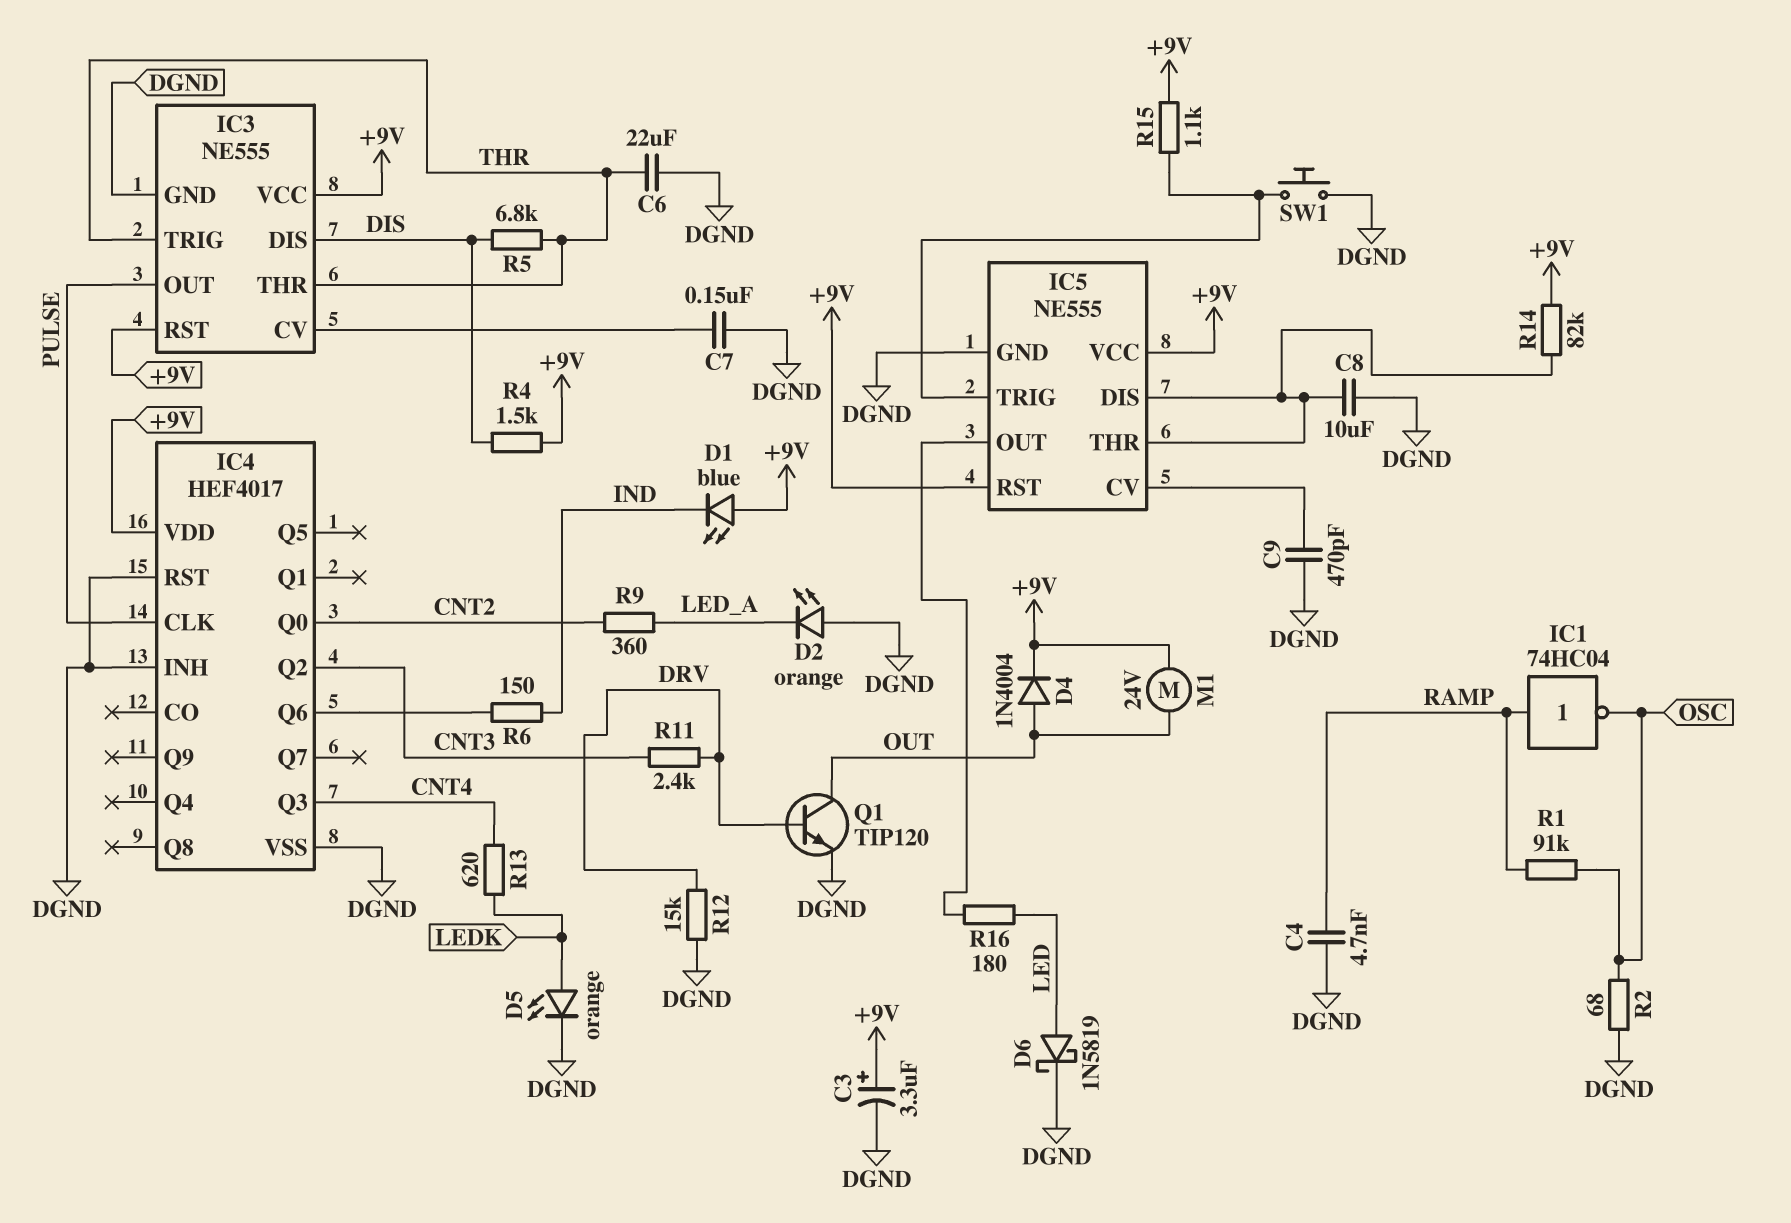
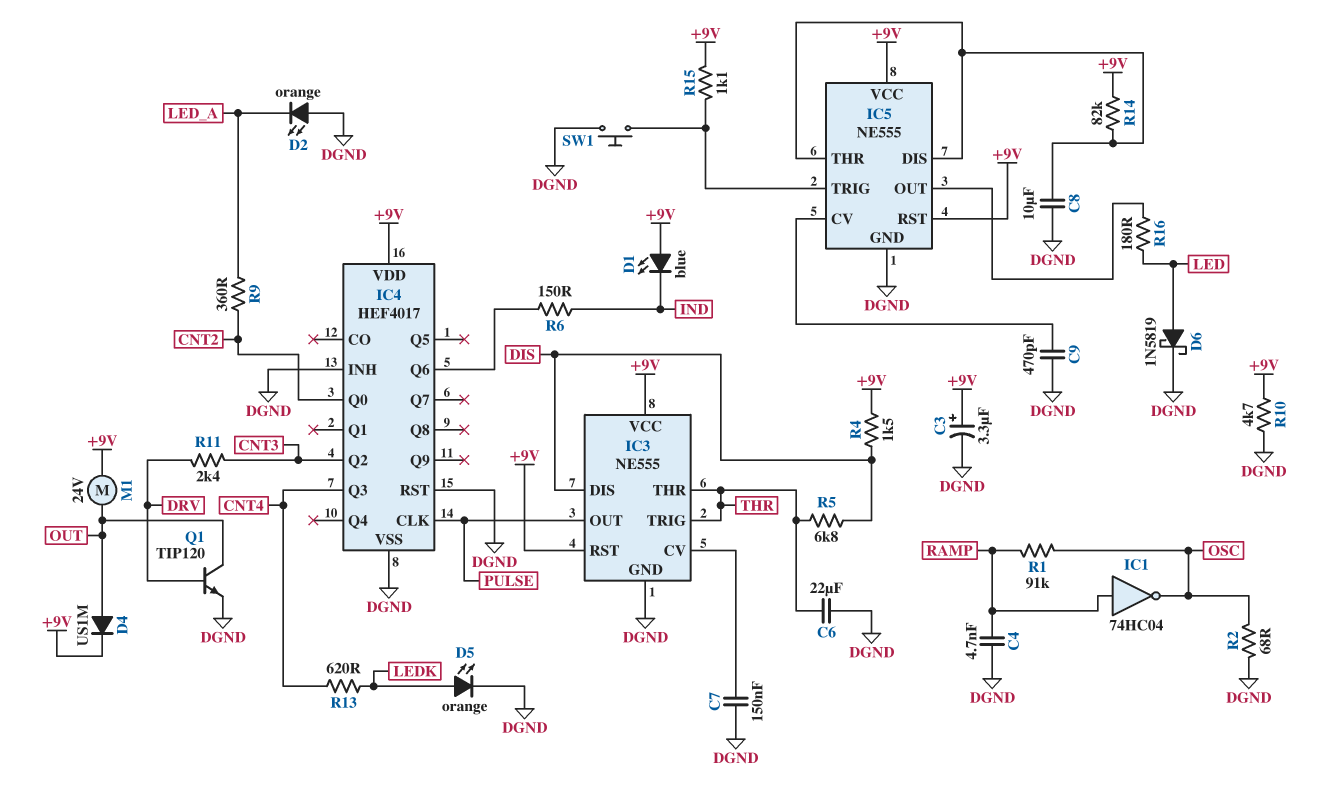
D4: diode 1N4004 (A OUT, K +9V) -> diode US1M (A OUT, K +9V)
R10: none -> 4.7k (+9V, DGND)
R12: 15k (DGND, DRV) -> none

